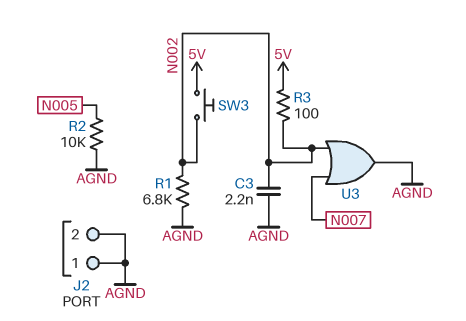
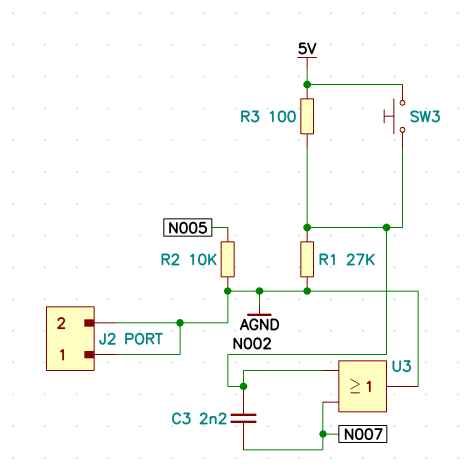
C3: 2.2nF (AGND, N002) -> 2.2nF (N002, N007)
R1: 6.8k (AGND, N002) -> 27k (AGND, N002)

